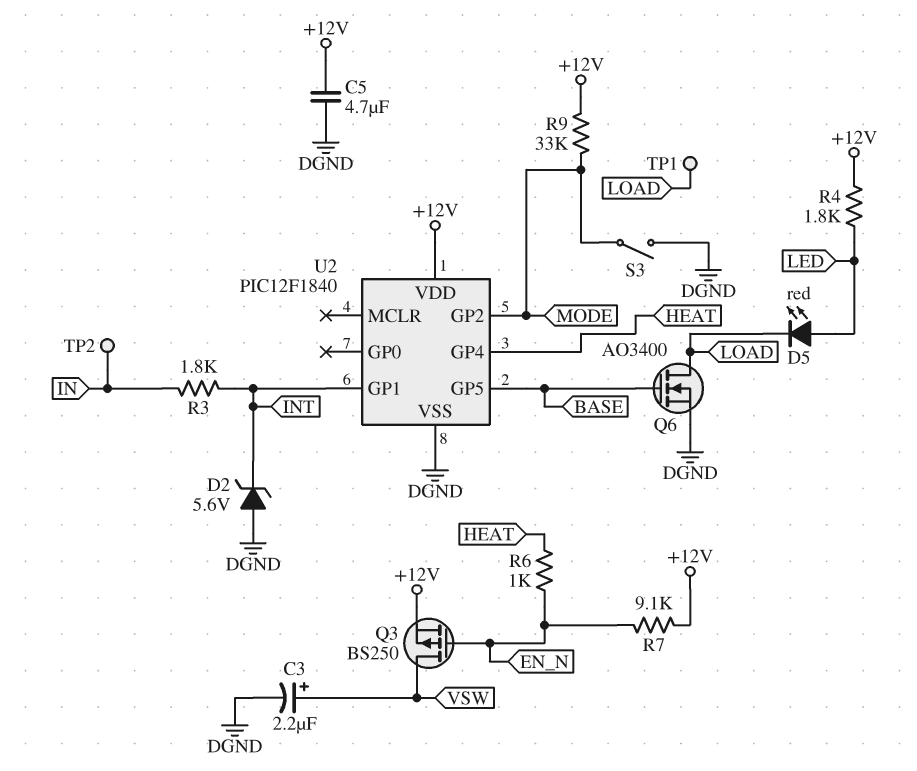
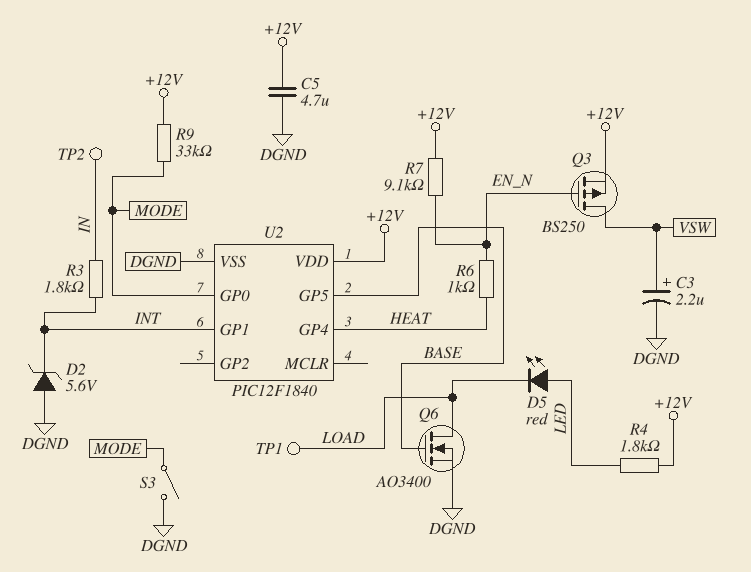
U2 pin GP0: none -> MODE
U2 pin GP2: MODE -> none

